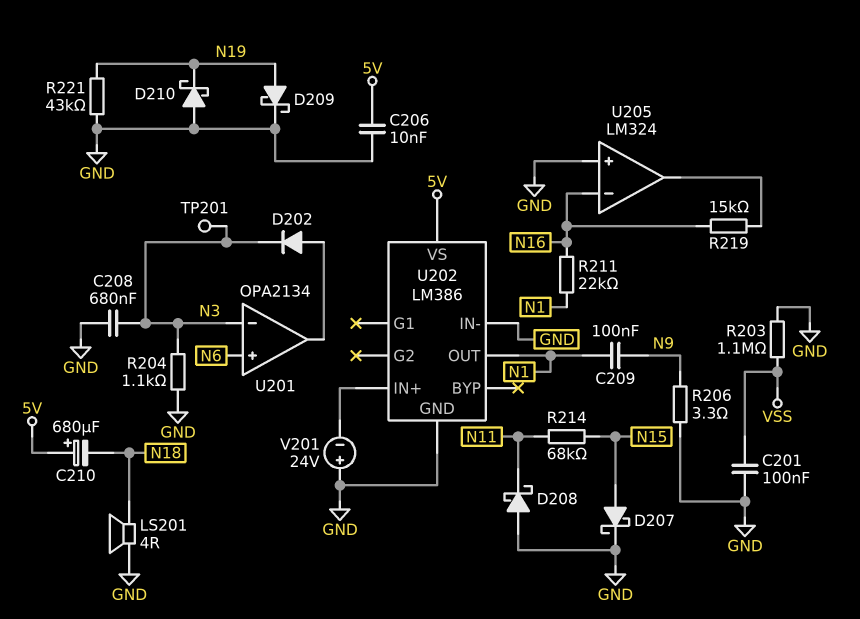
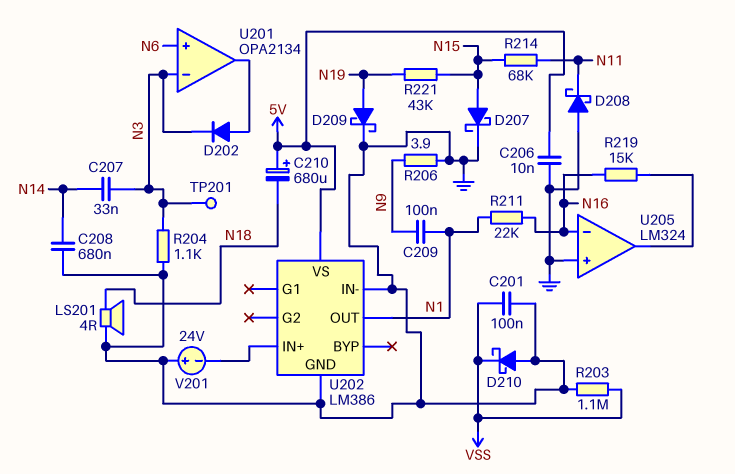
C207: none -> 33nF (N3, N14)
C208: 680nF (GND, N3) -> 680nF (GND, N14)
D210: schottky (A GND, K N19) -> schottky (A GND, K VSS)
R206: 3.3 (GND, N9) -> 3.9 (GND, N9)
R221: 43k (GND, N19) -> 43k (N15, N19)

